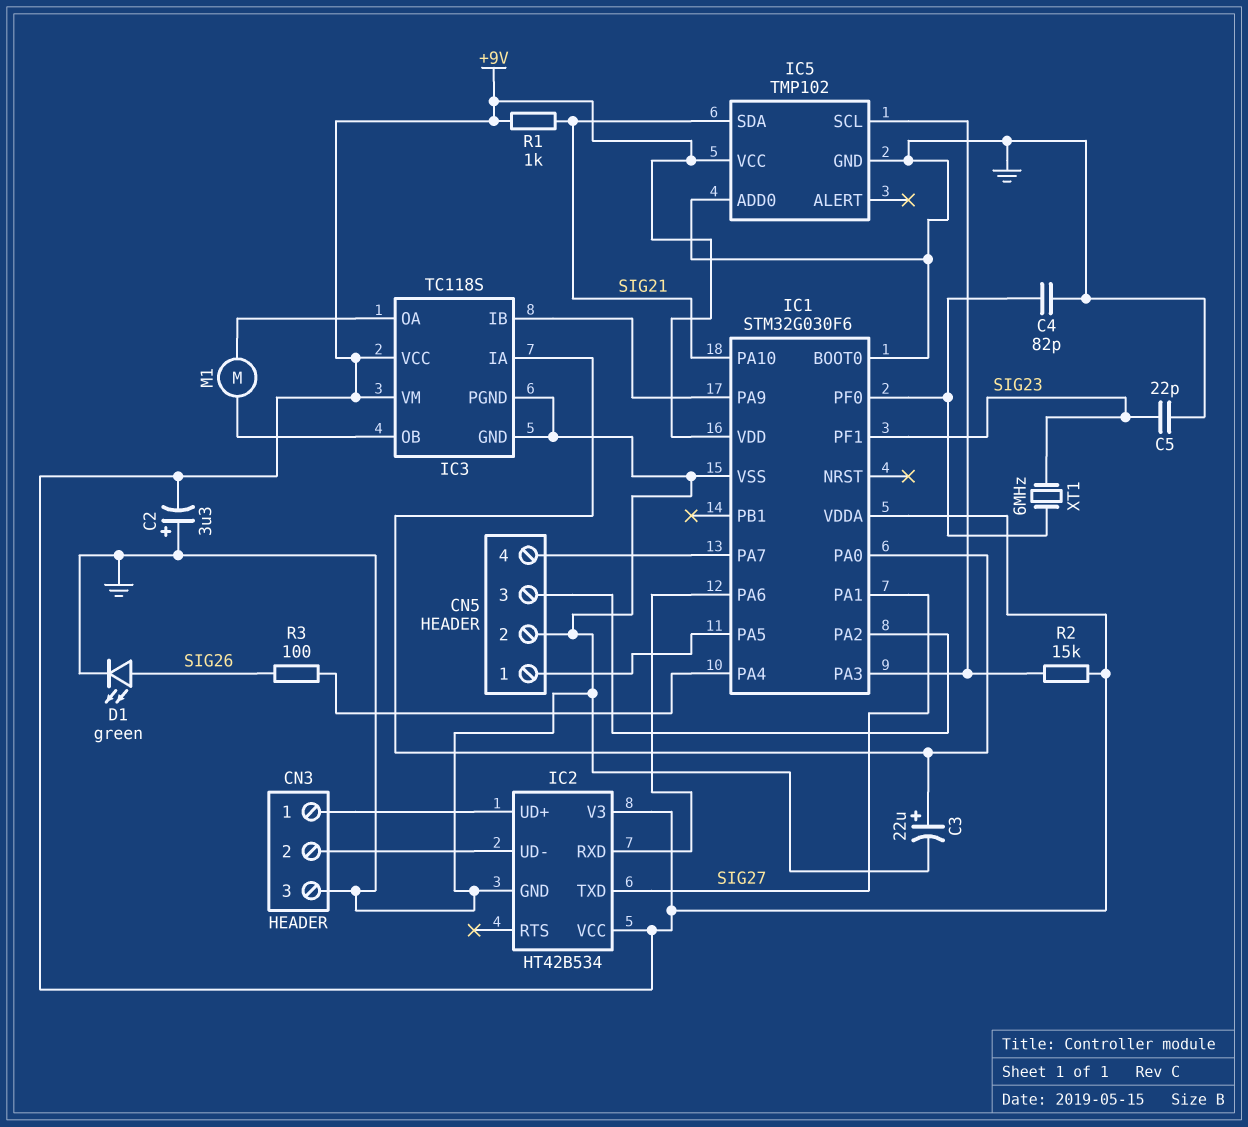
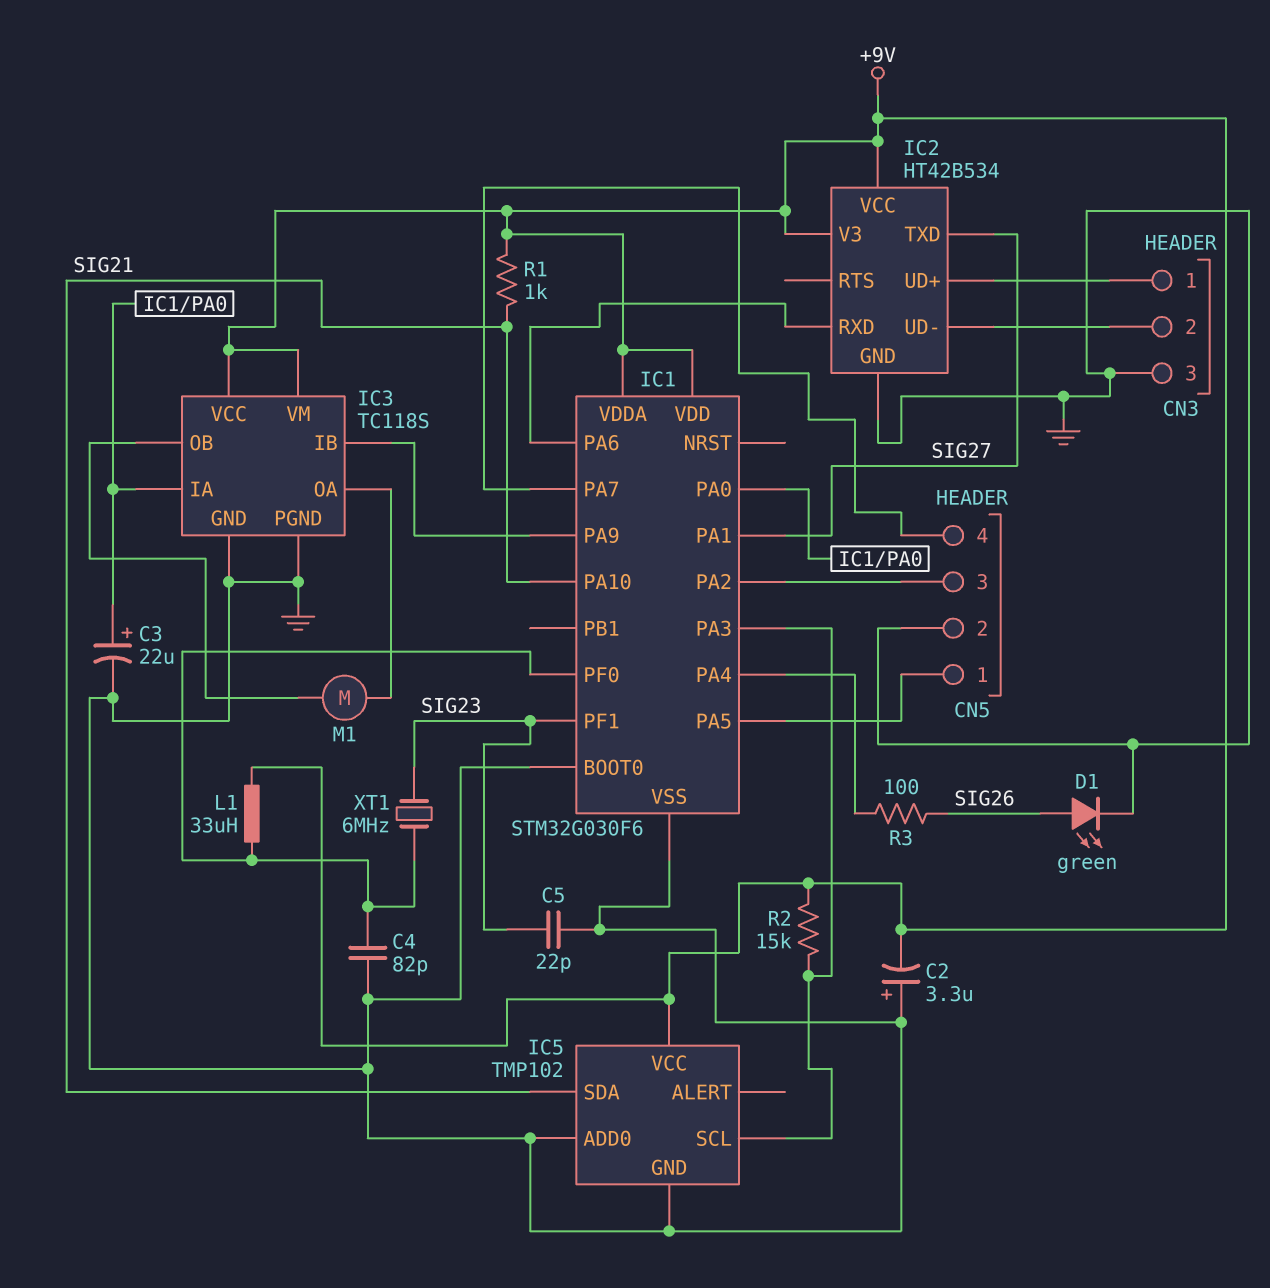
L1: none -> 33uH (+9V, IC1/PF0)

